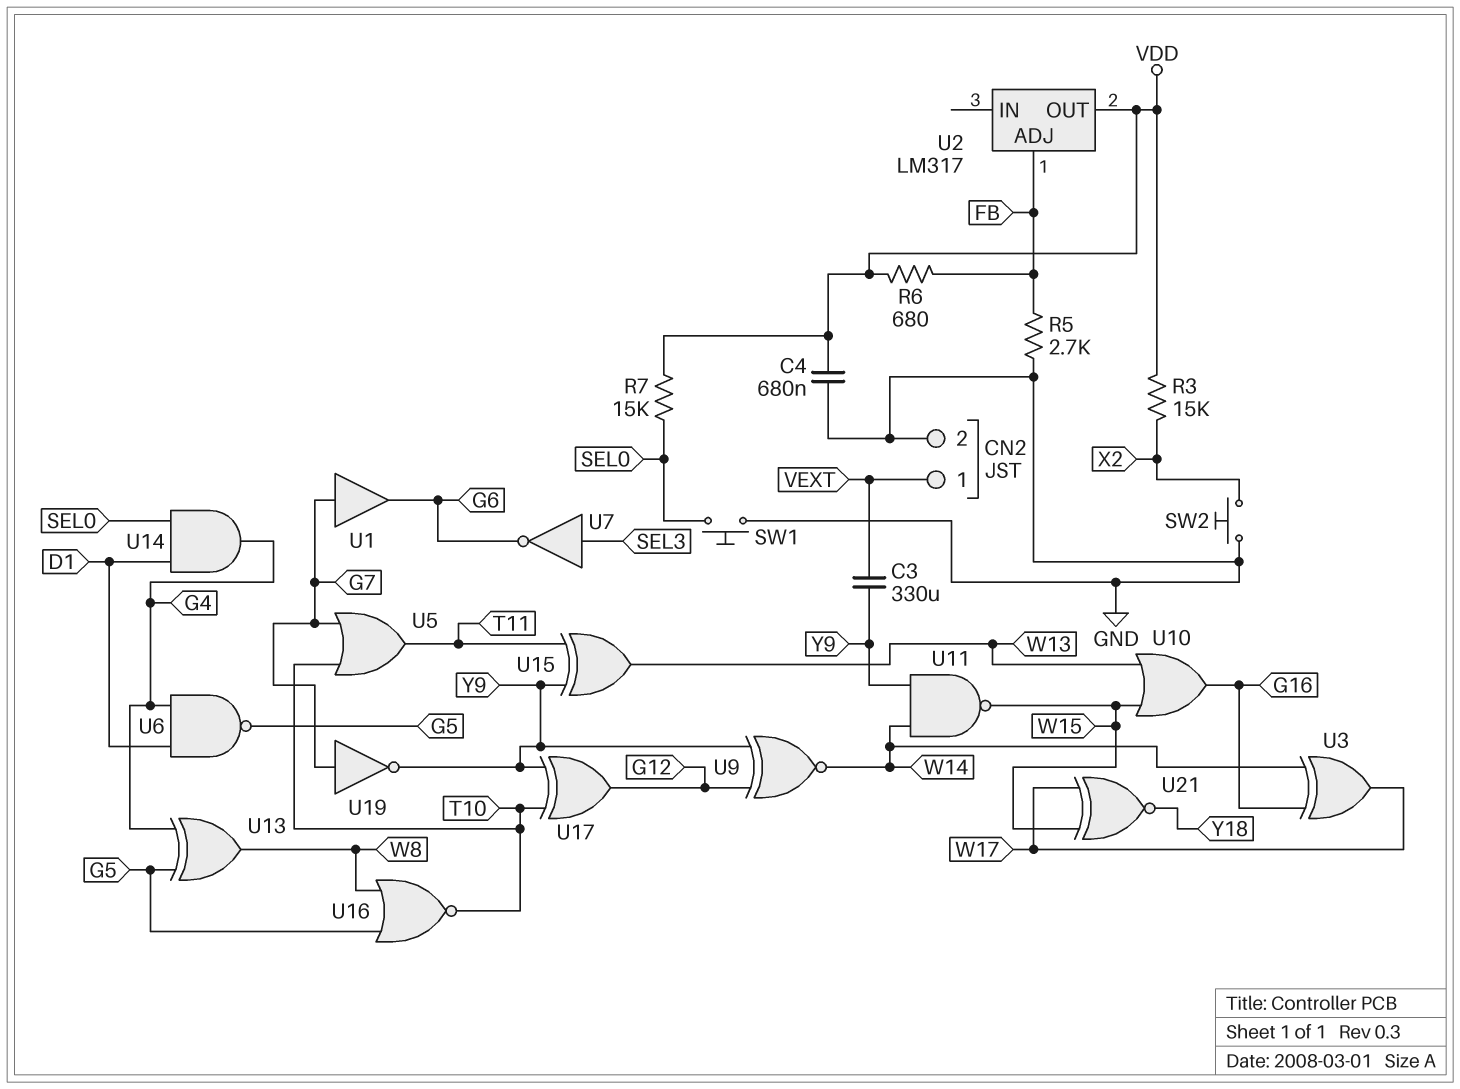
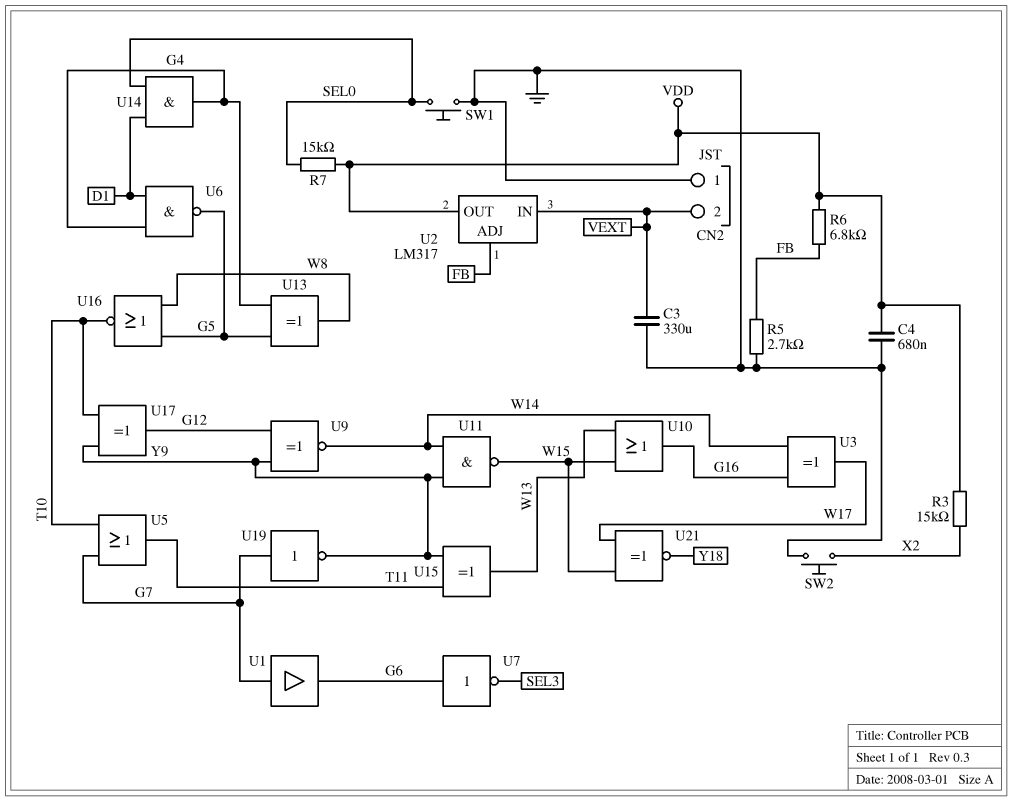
C3: 330uF (VEXT, Y9) -> 330uF (GND, VEXT)
CN2 pin 1: VEXT -> GND
CN2 pin 2: GND -> VEXT
R6: 680 (FB, VDD) -> 6.8k (FB, VDD)
U2 pin IN: none -> VEXT
U7: NOT (in SEL3, out G6) -> NOT (in G6, out SEL3)

